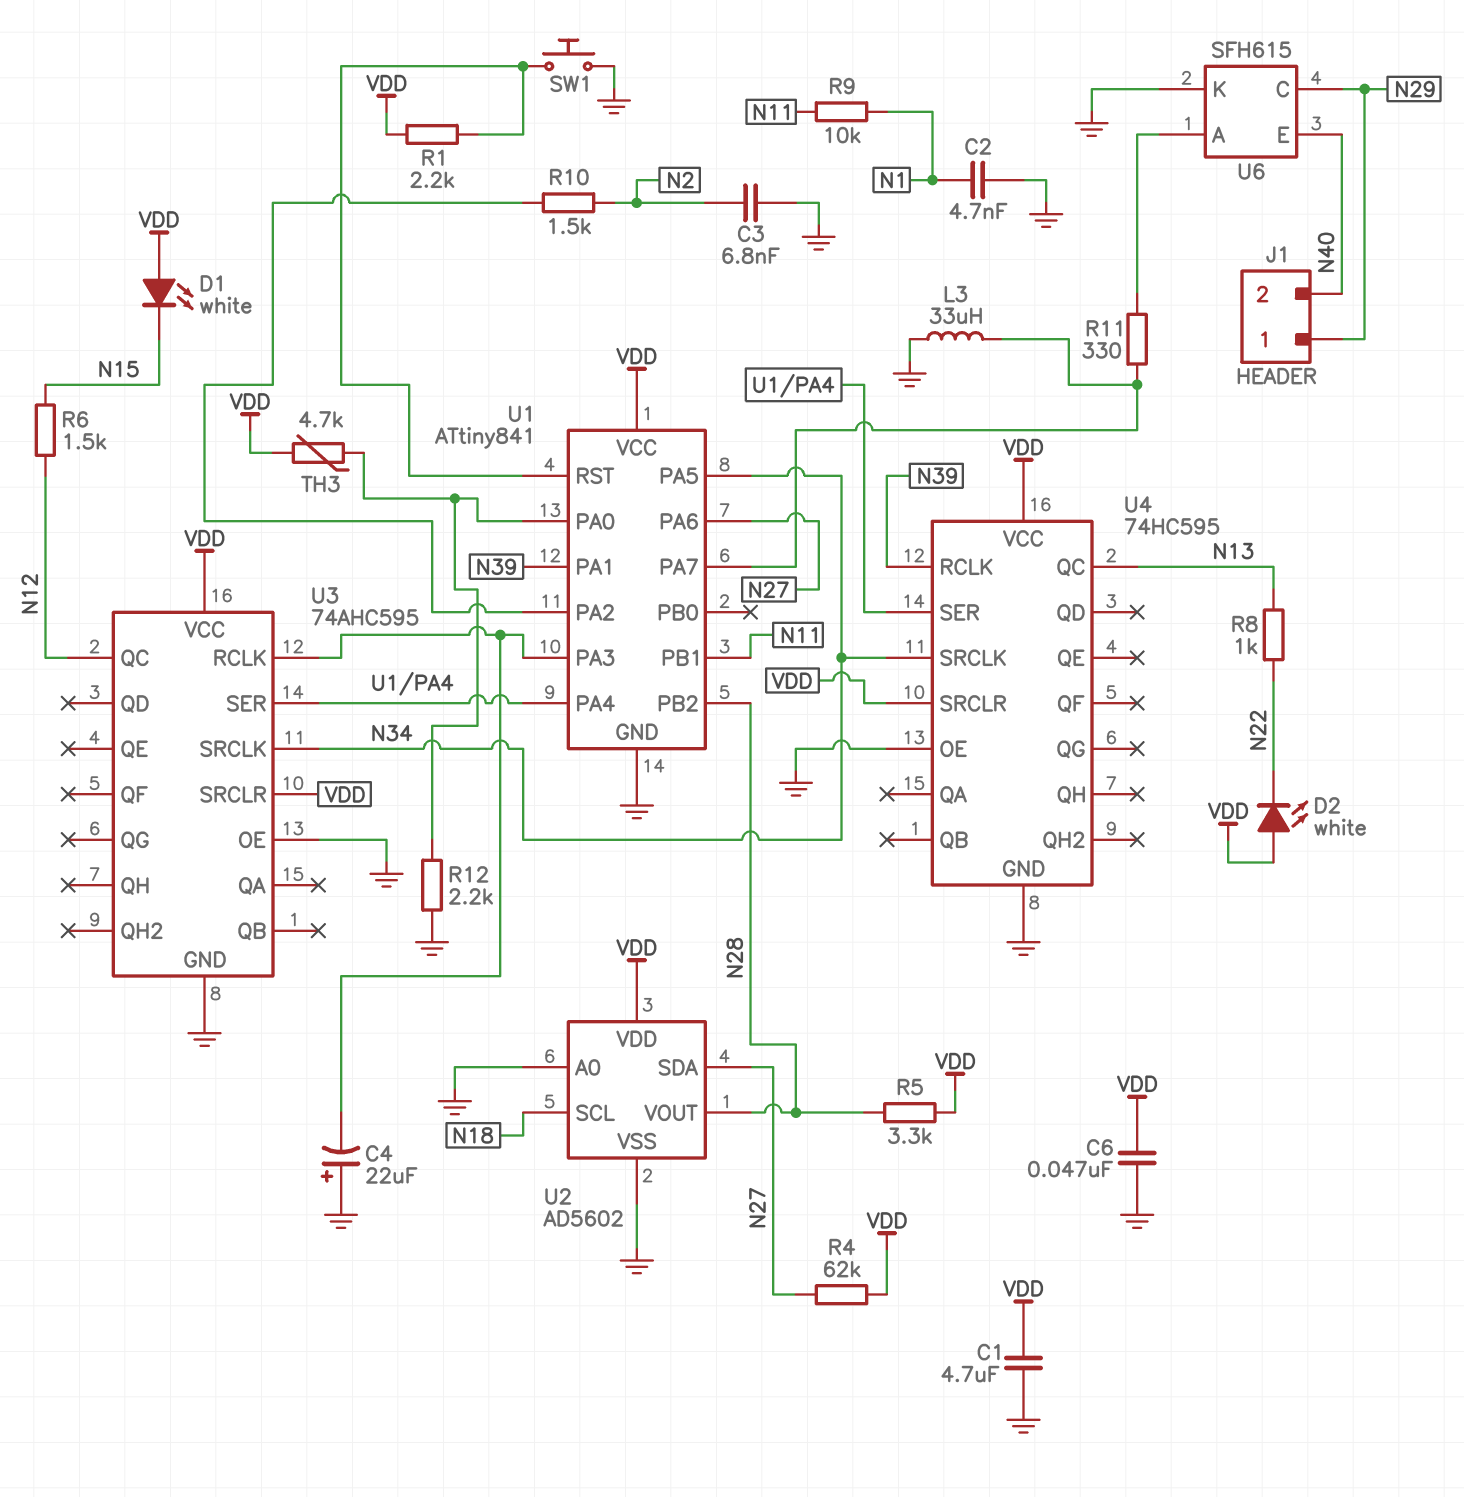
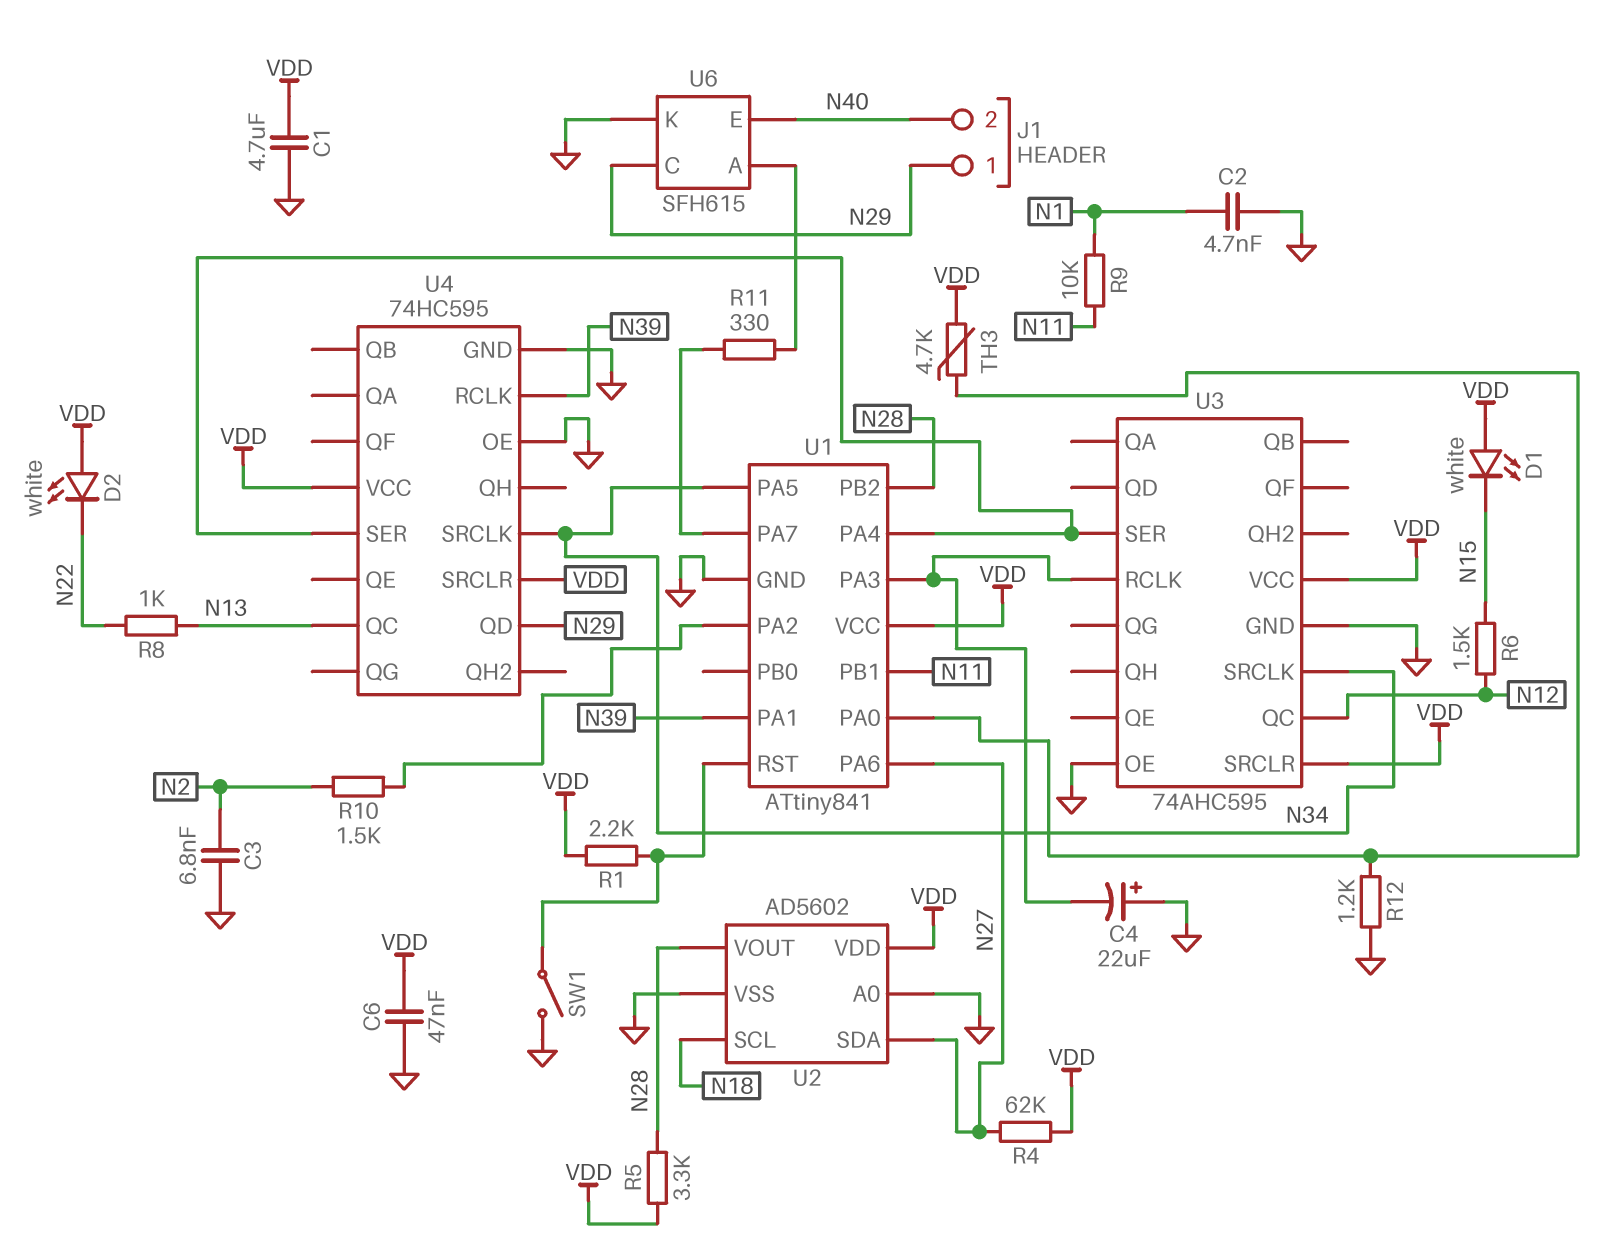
L3: 33uH (GND, U1/PA7) -> none
R12: 2.2k (GND, U1/PA0) -> 1.2k (GND, U1/PA0)
SW1: button (GND, U1/RST) -> switch (GND, U1/RST)
U4 pin QD: none -> N29

